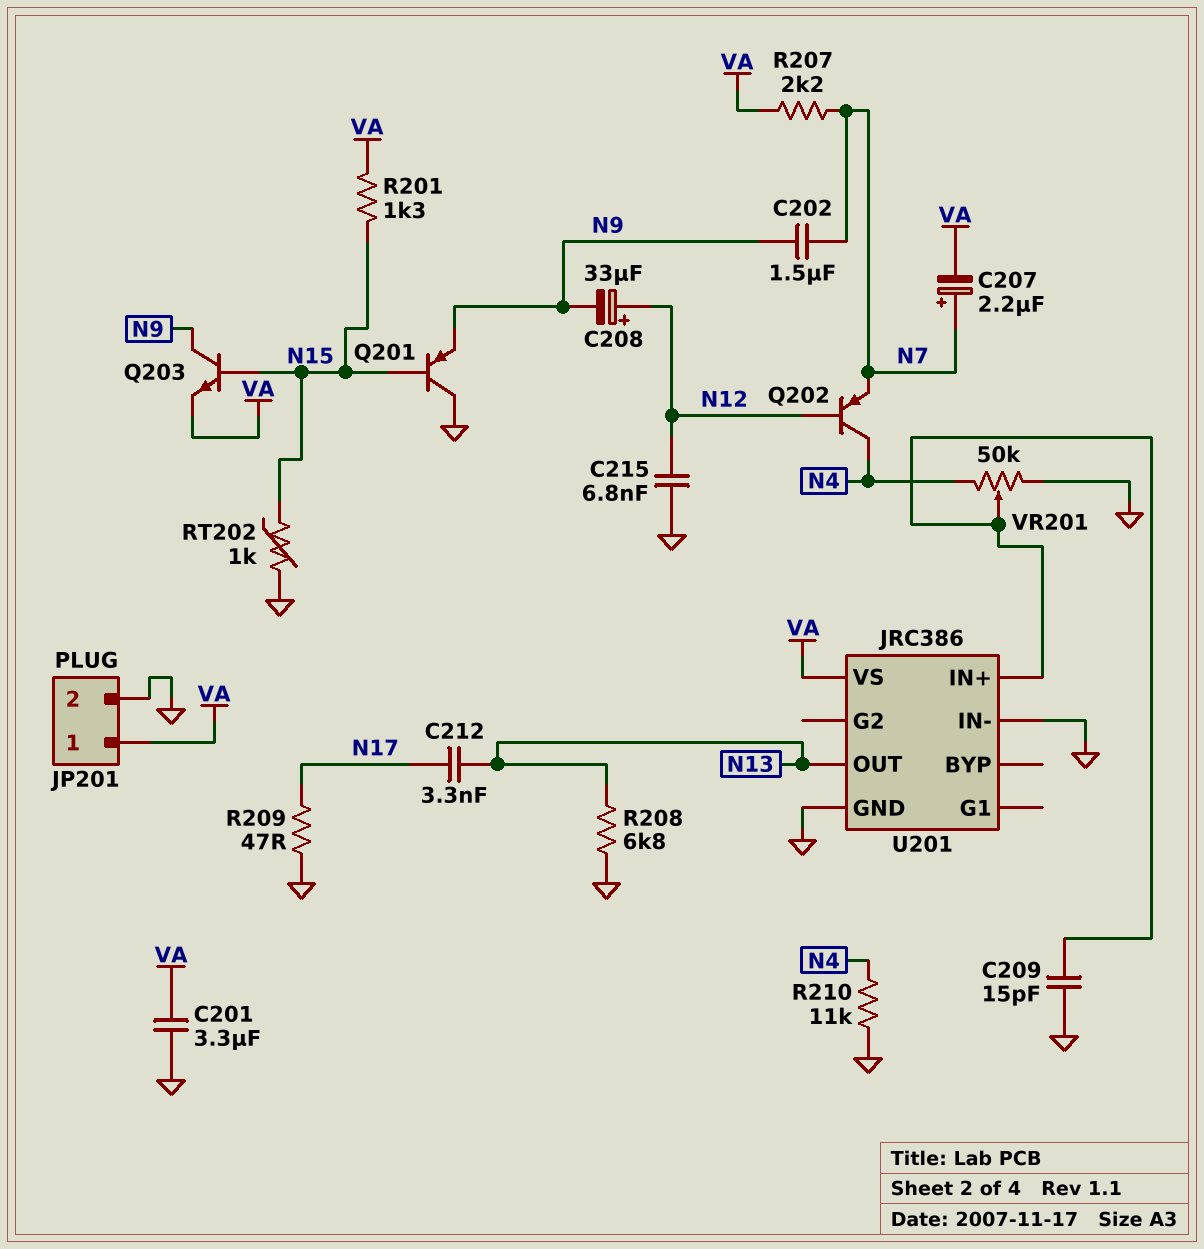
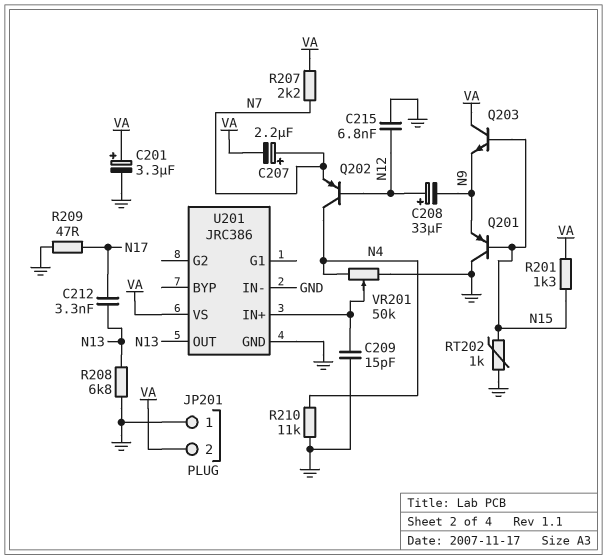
C201: 3.3uF (GND, VA) -> 3.3uF (plus VA, minus GND)
C202: 1.5uF (N7, N9) -> none
JP201 pin 1: VA -> GND
JP201 pin 2: GND -> VA
Q203: NPN (B N15, C N9, E VA) -> NPN (B N15, C VA, E N9)

